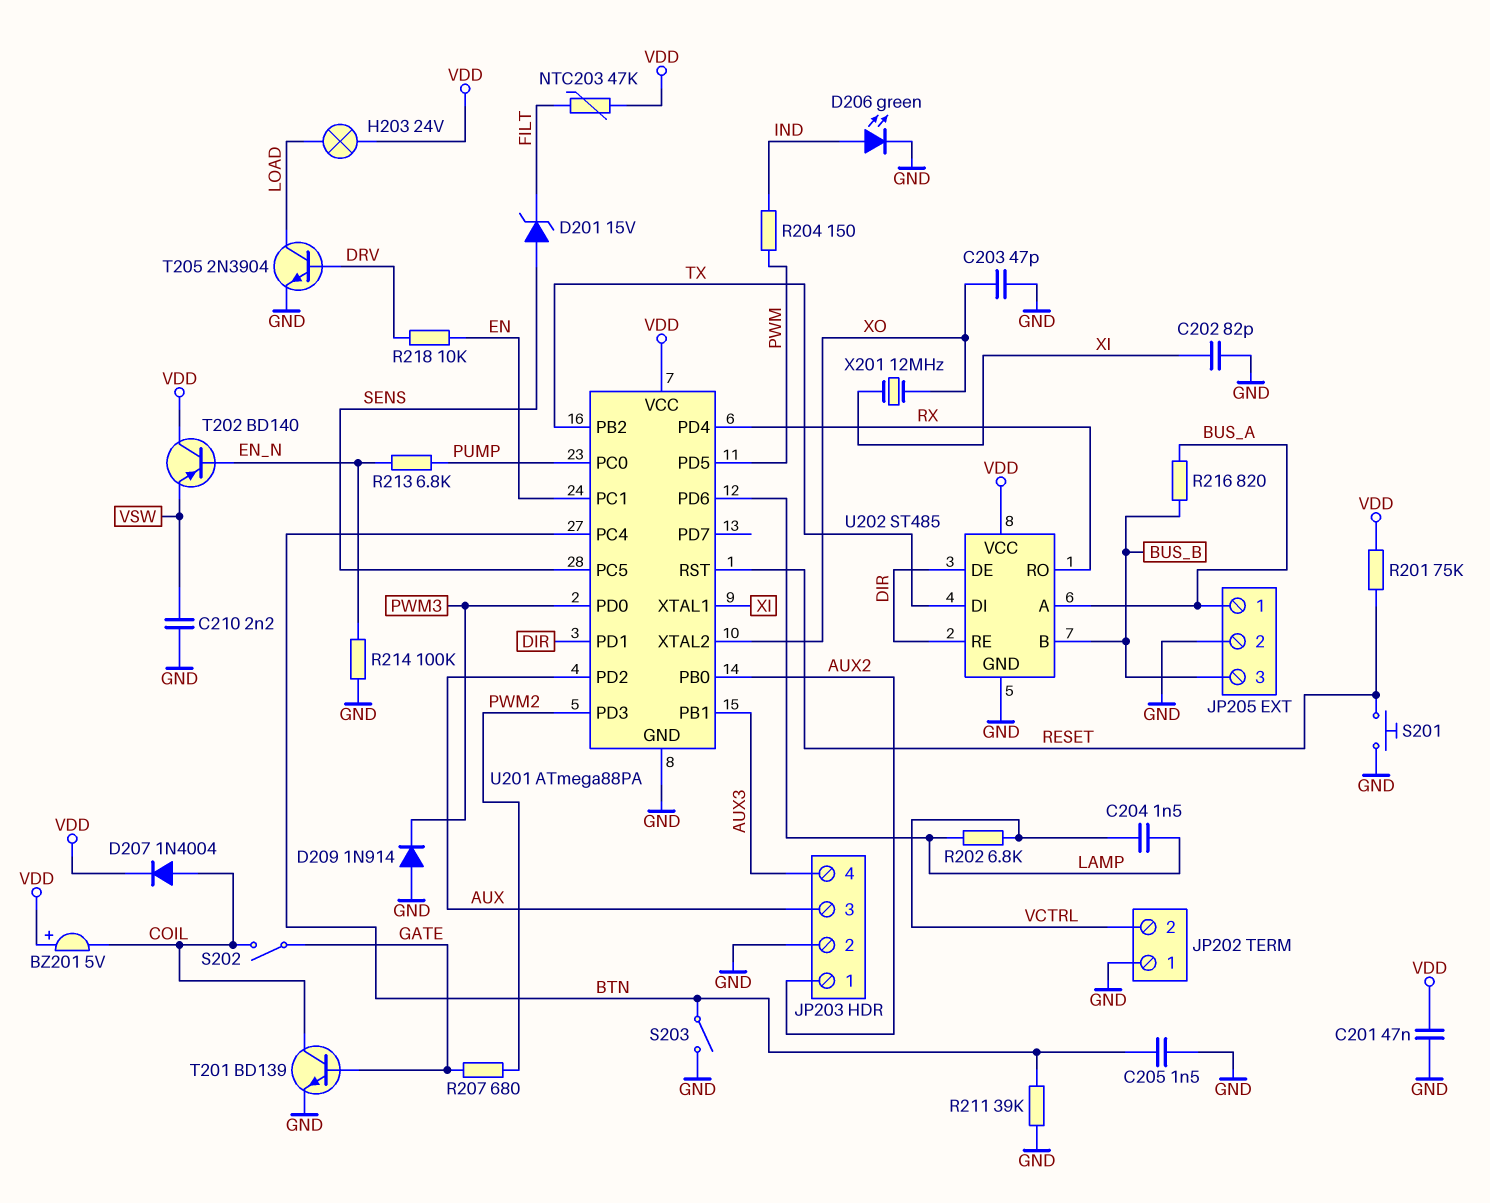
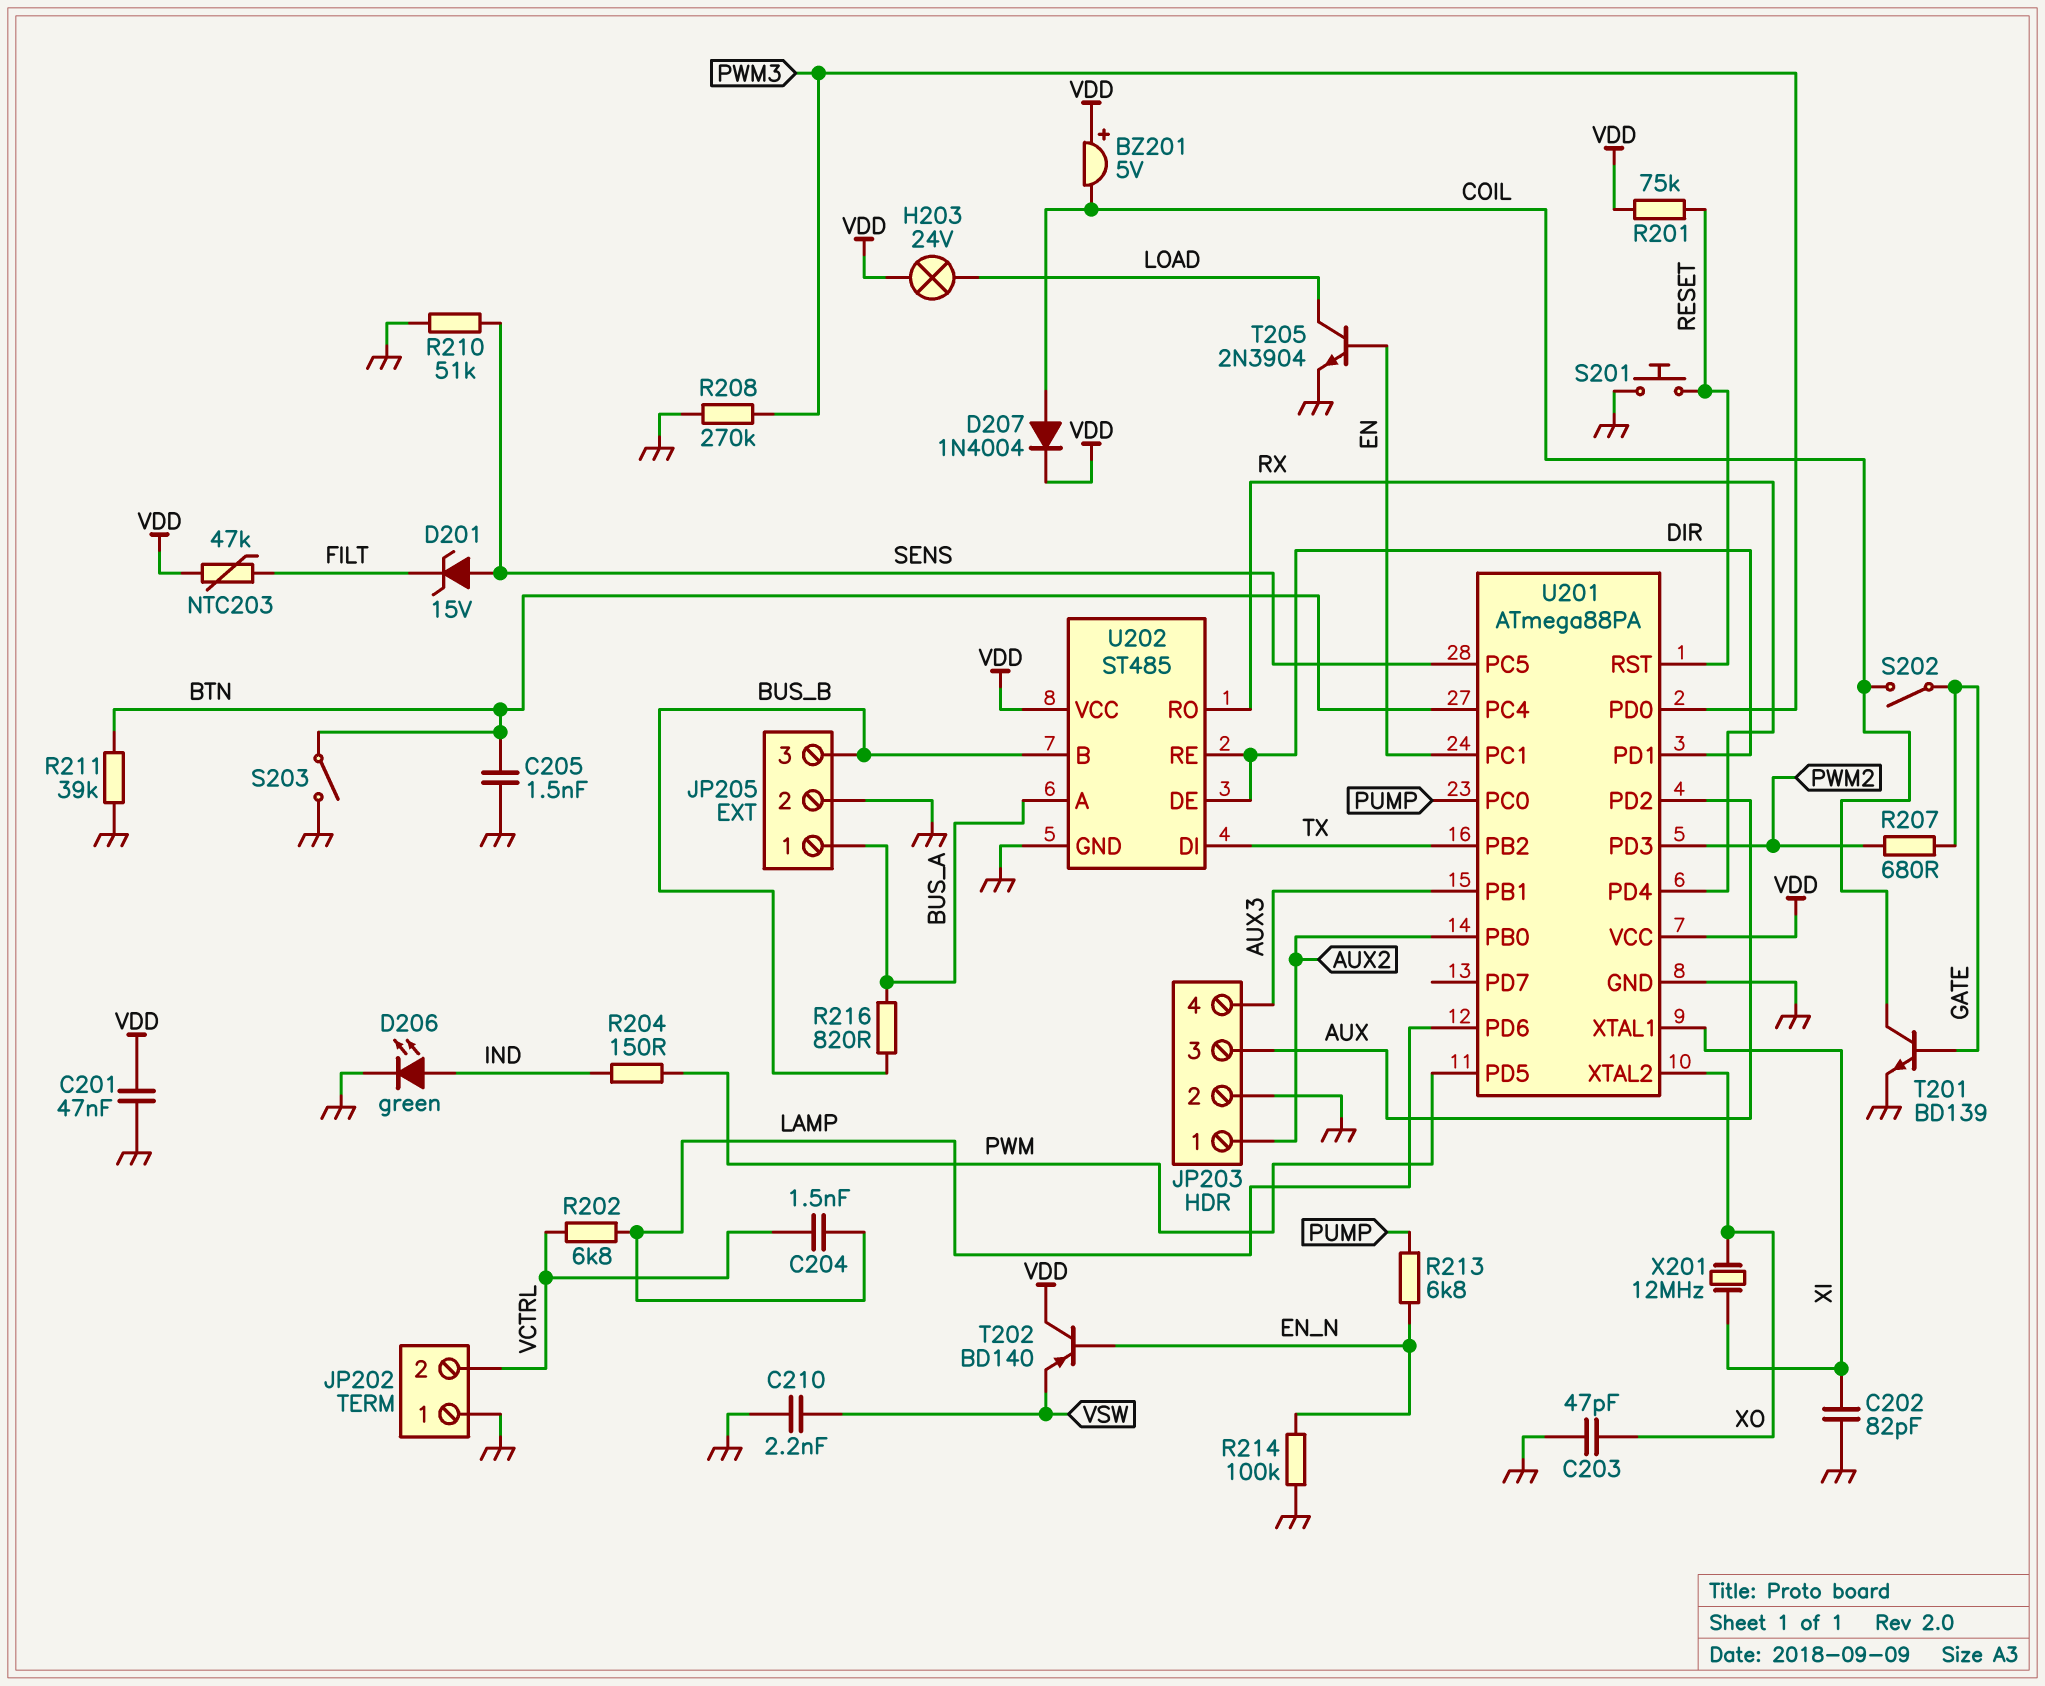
D209: diode 1N914 (A GND, K PWM3) -> none
R208: none -> 270k (GND, PWM3)
R210: none -> 51k (GND, SENS)
R218: 10k (DRV, EN) -> none
T205: NPN 2N3904 (B DRV, C LOAD, E GND) -> NPN 2N3904 (B EN, C LOAD, E GND)

